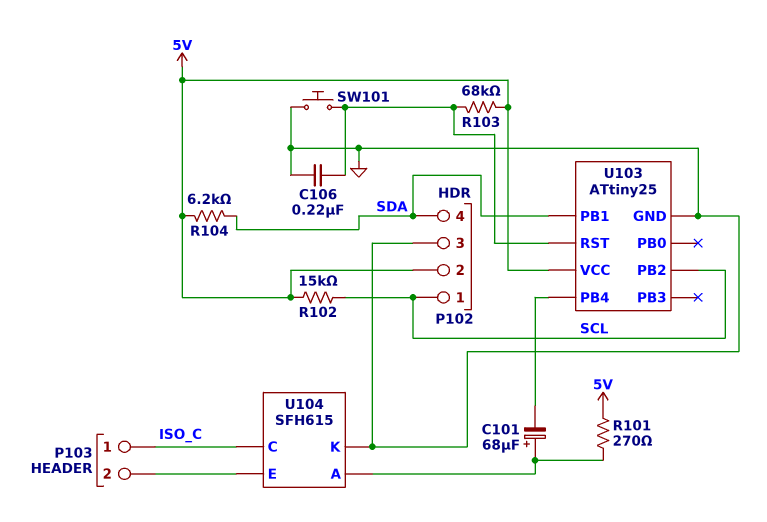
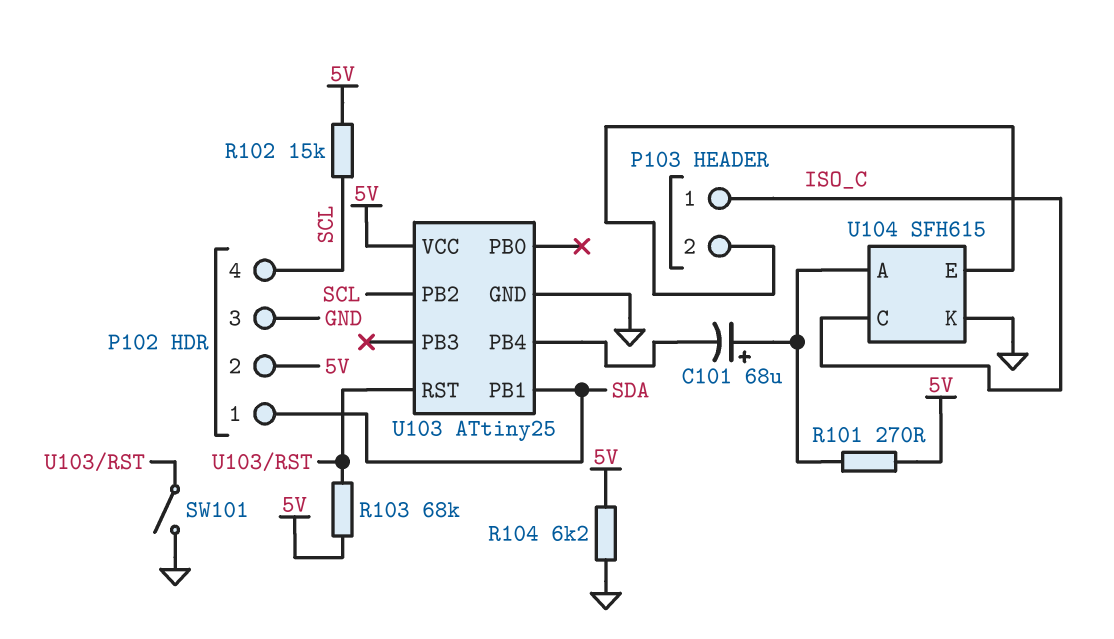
C106: 220nF (GND, U103/RST) -> none
P102 pin 1: SCL -> SDA
P102 pin 4: SDA -> SCL
R104: 6.2k (5V, SDA) -> 6.2k (5V, GND)
SW101: button (GND, U103/RST) -> switch (GND, U103/RST)

